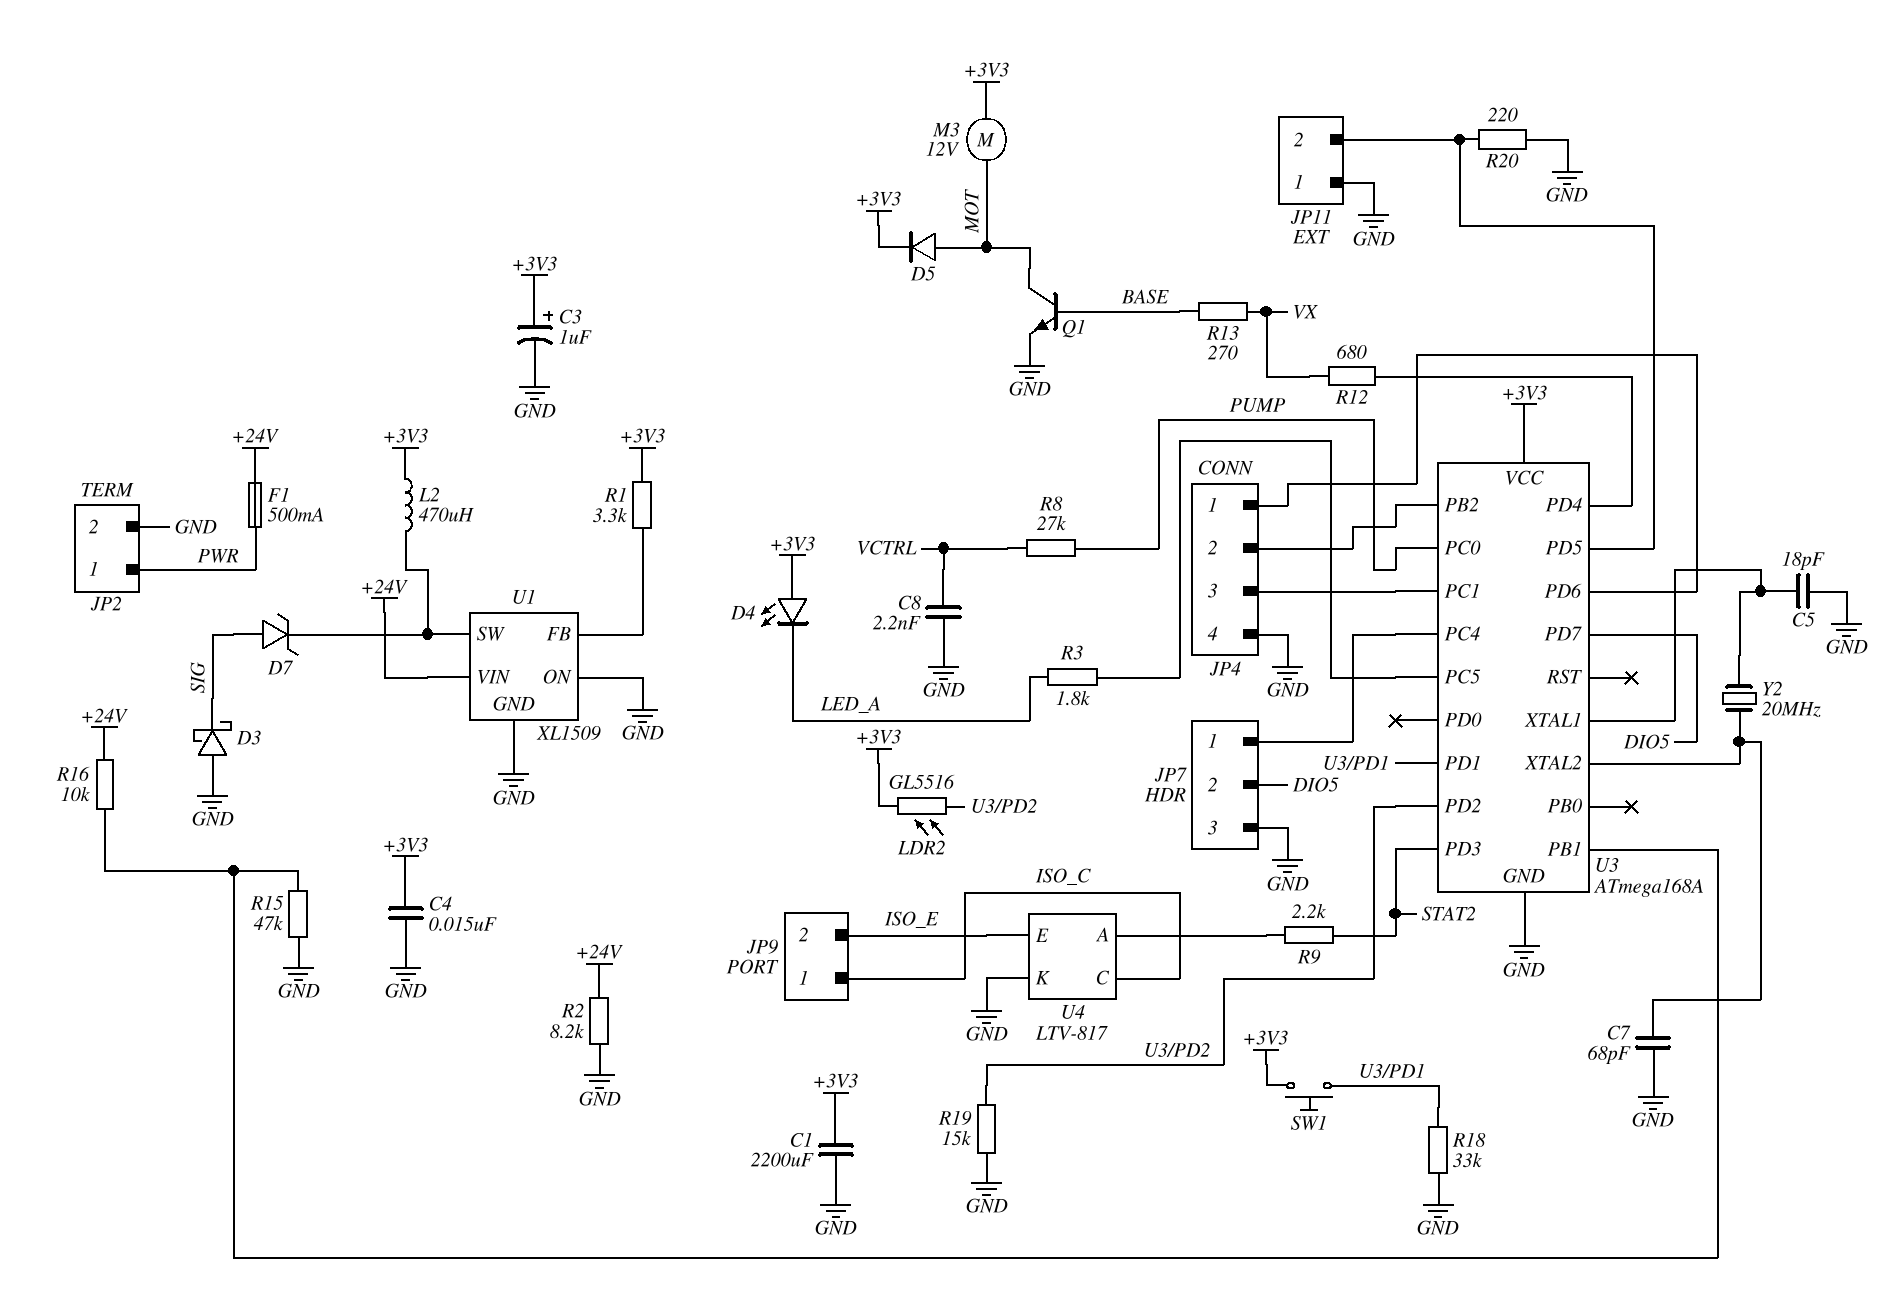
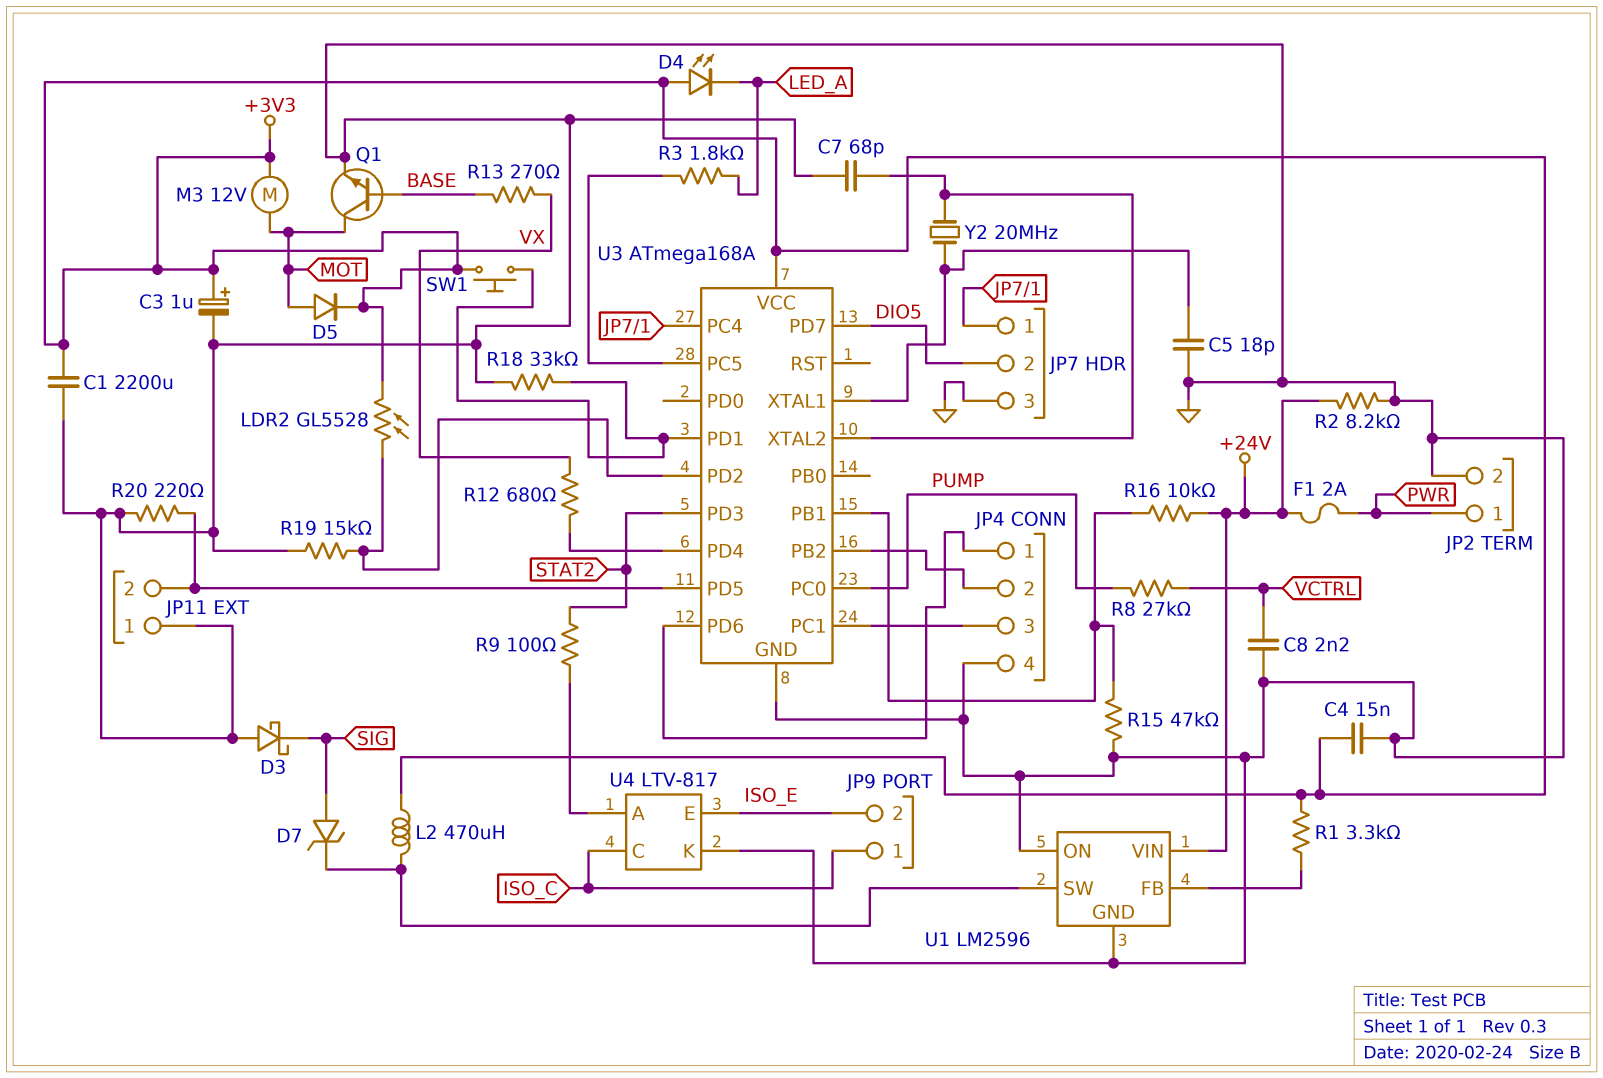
F1: 500mA (+24V, PWR) -> 2A (+24V, PWR)
LDR2: GL5516 (+3V3, U3/PD2) -> GL5528 (+3V3, U3/PD2)
R9: 2.2k (STAT2, U4/A) -> 100 (STAT2, U4/A)
U1: XL1509 -> LM2596

